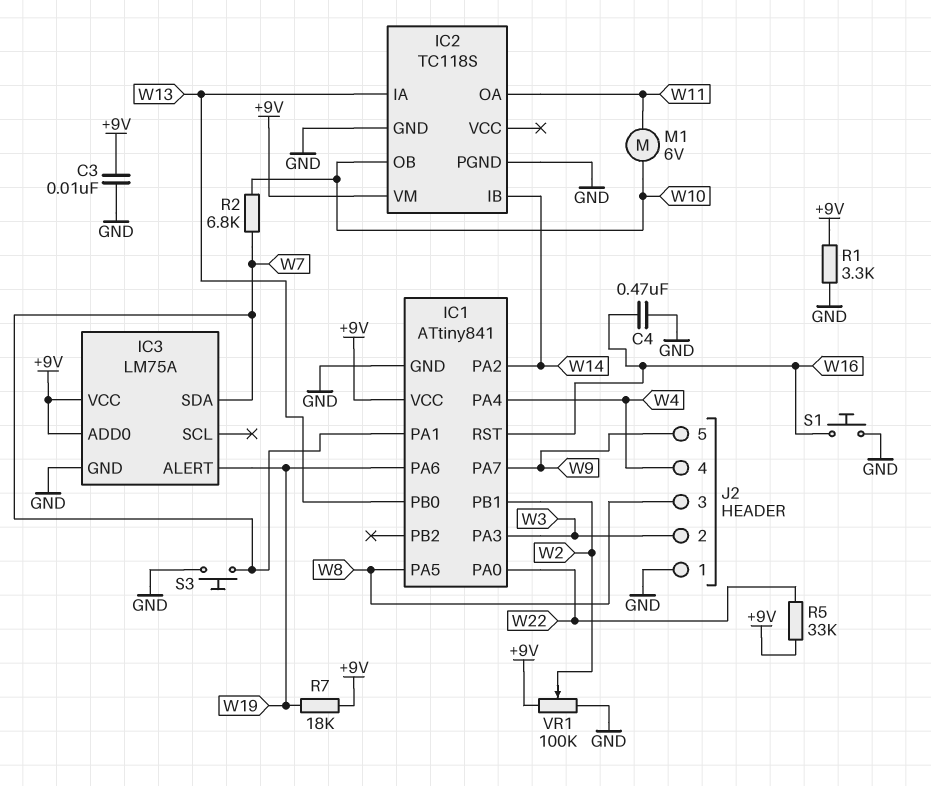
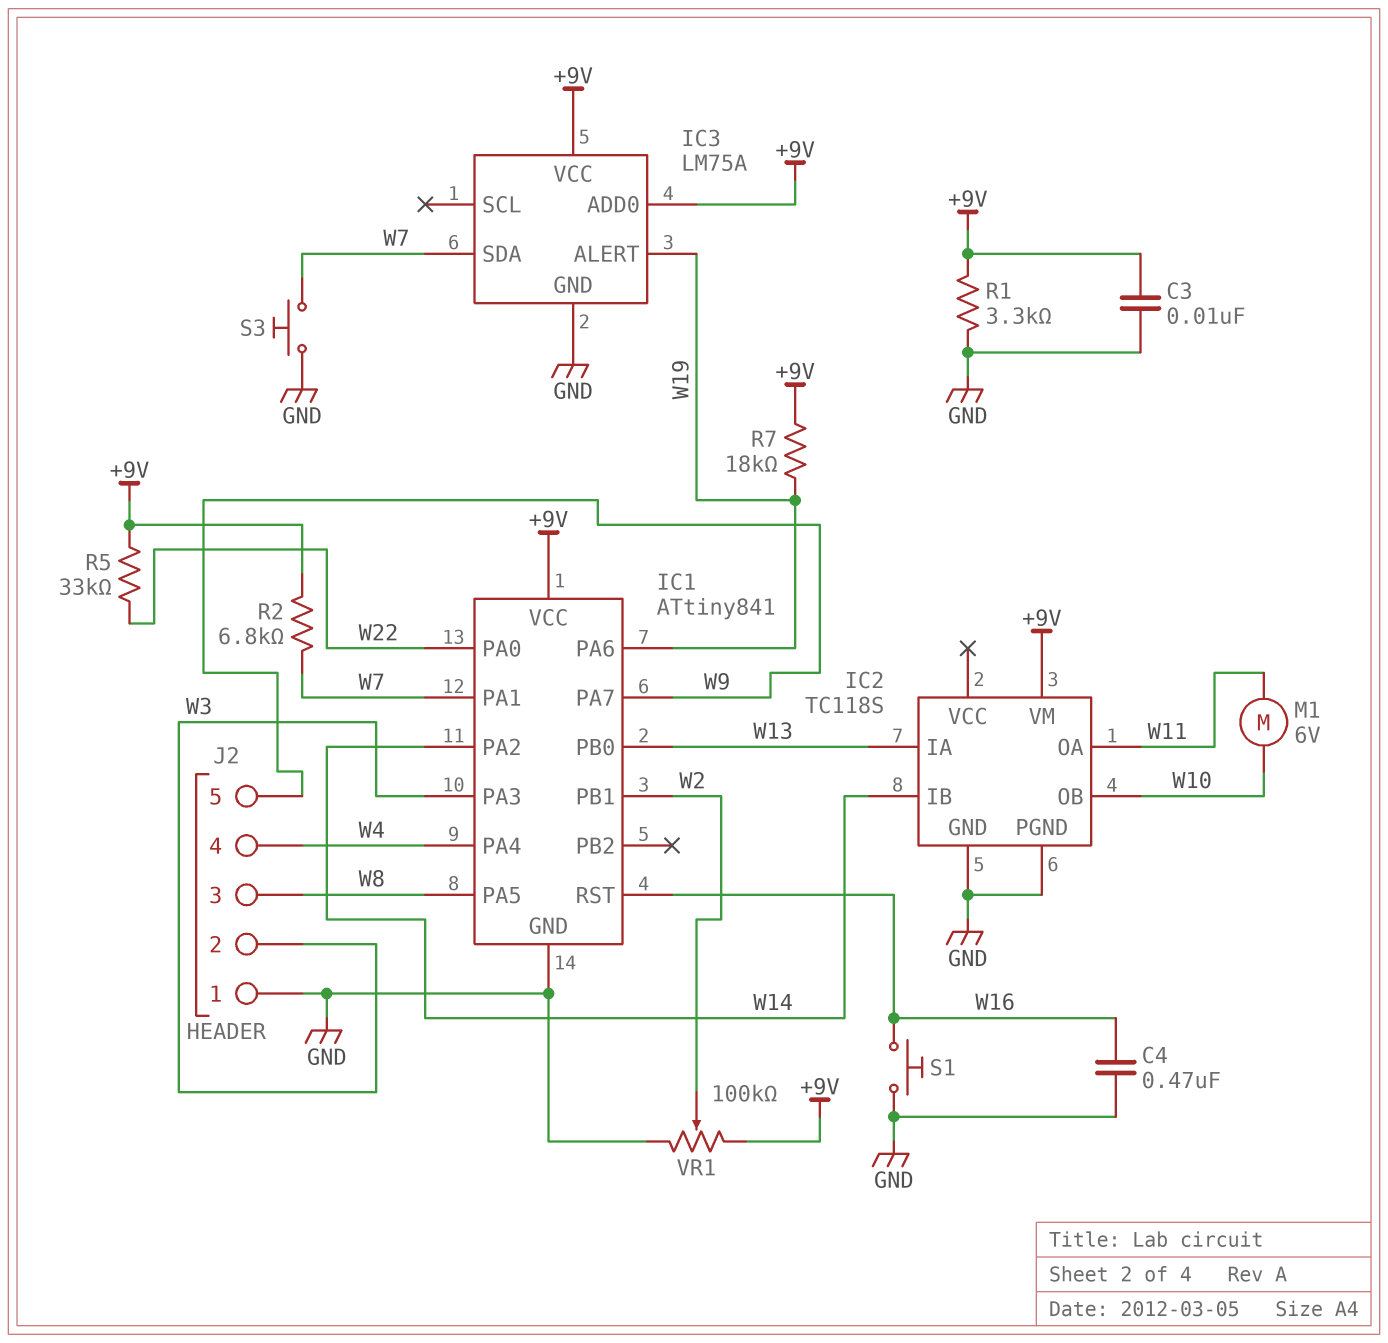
R2: 6.8k (W7, W10) -> 6.8k (+9V, W7)

